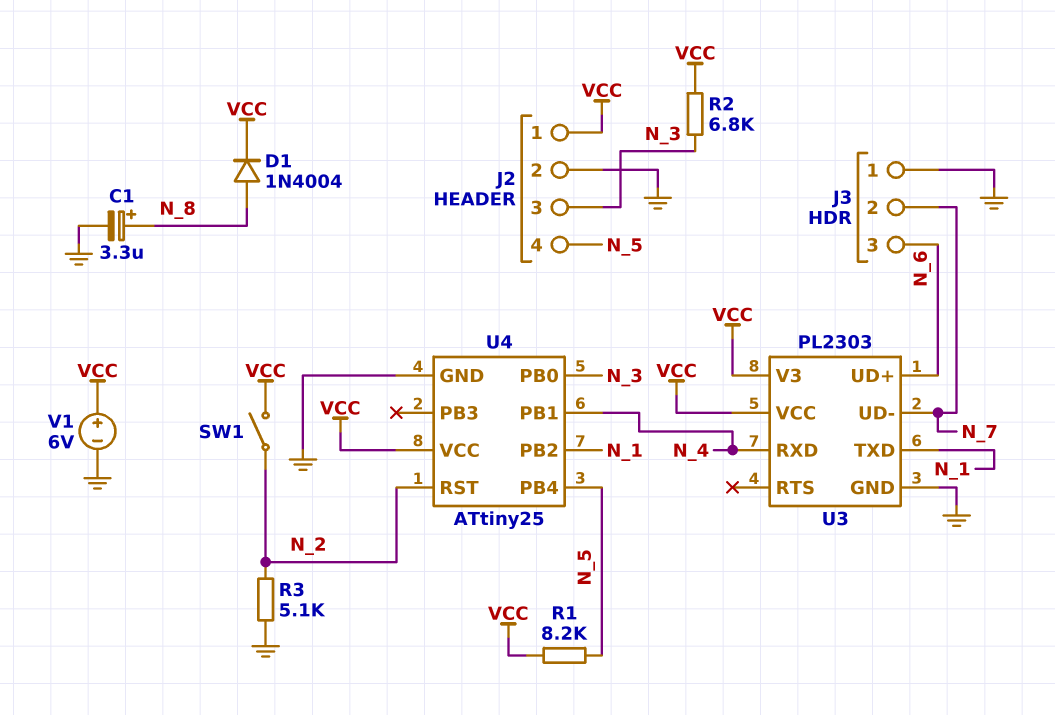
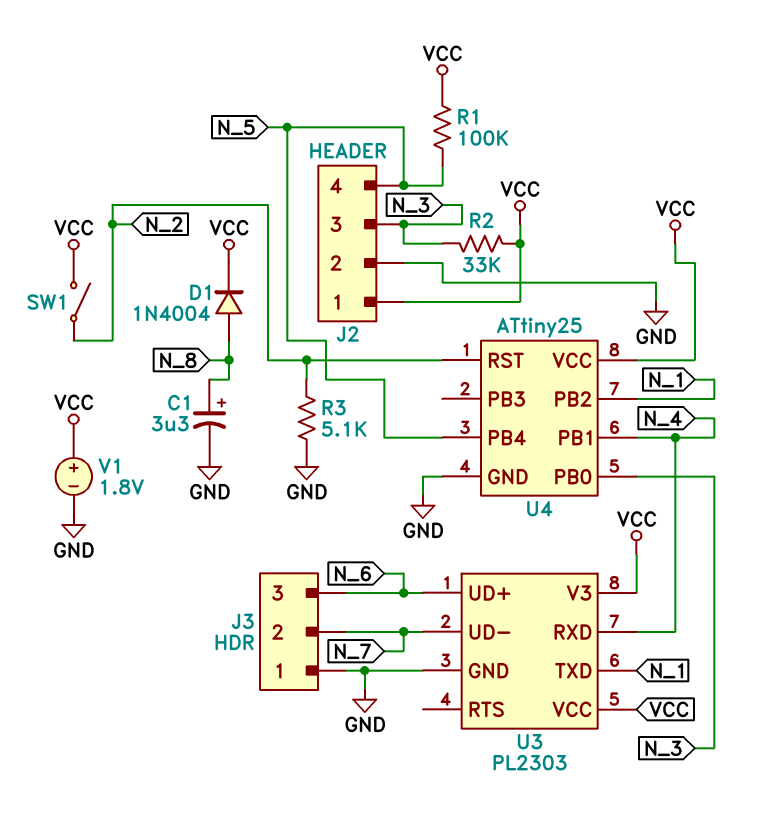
R1: 8.2k (N_5, VCC) -> 100k (N_5, VCC)
R2: 6.8k (N_3, VCC) -> 33k (N_3, VCC)
V1: 6V (plus VCC, minus GND) -> 1.8V (plus VCC, minus GND)

